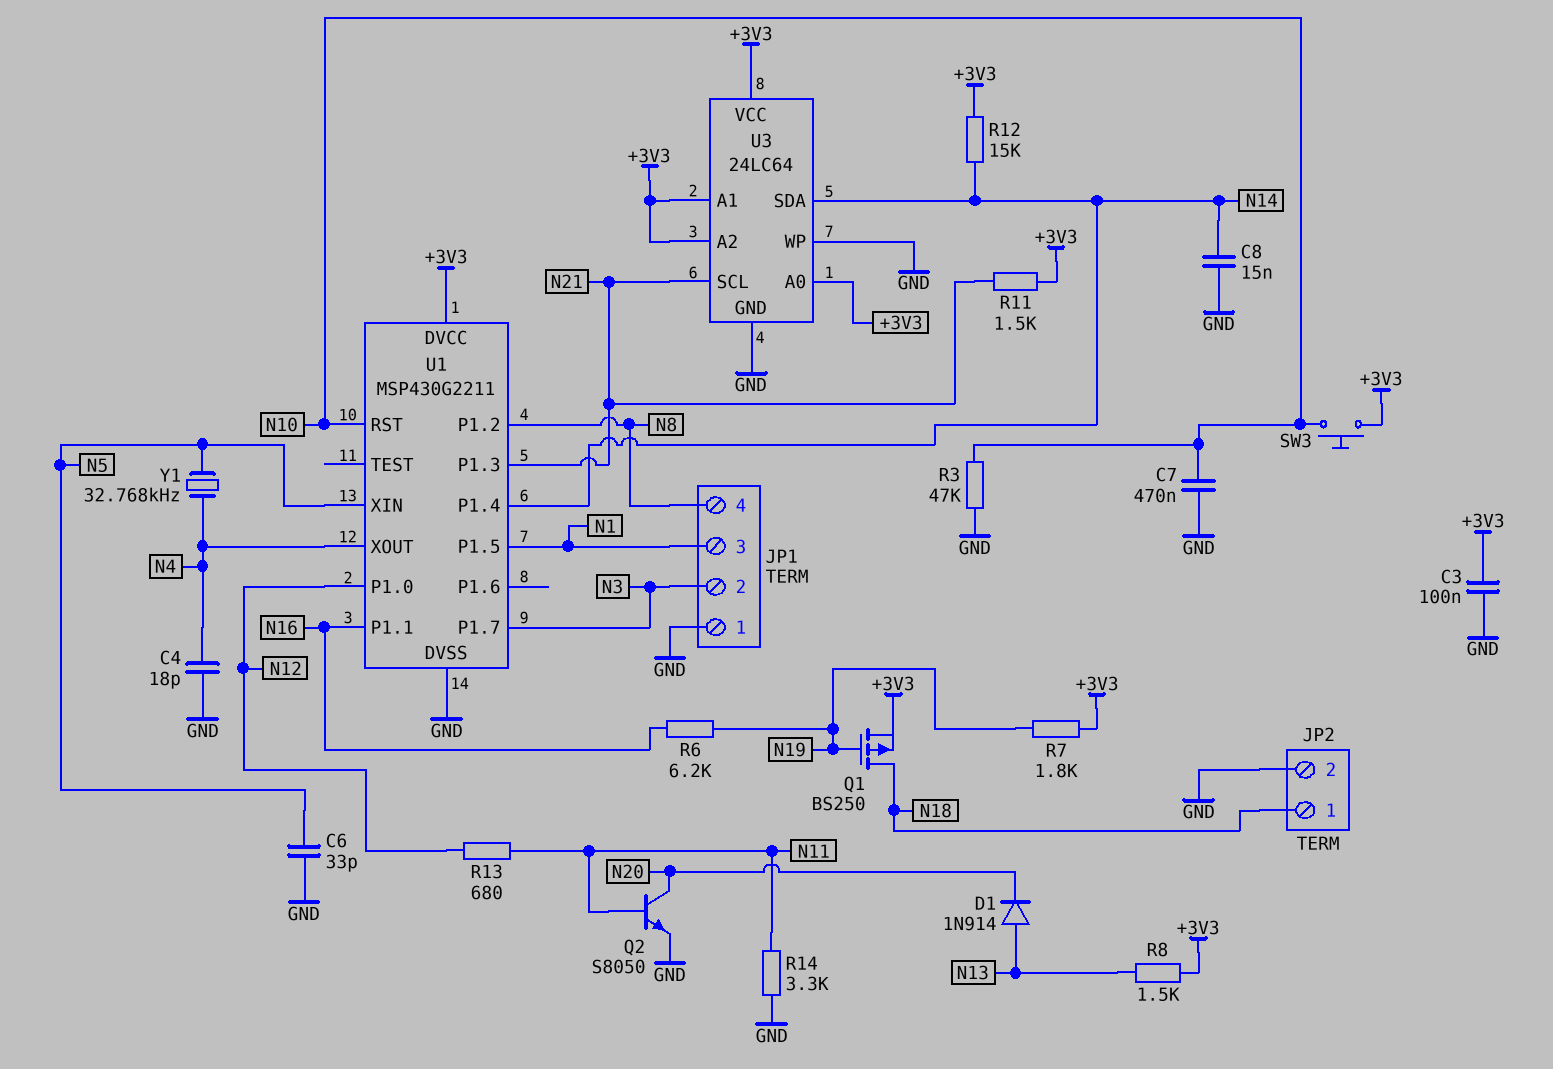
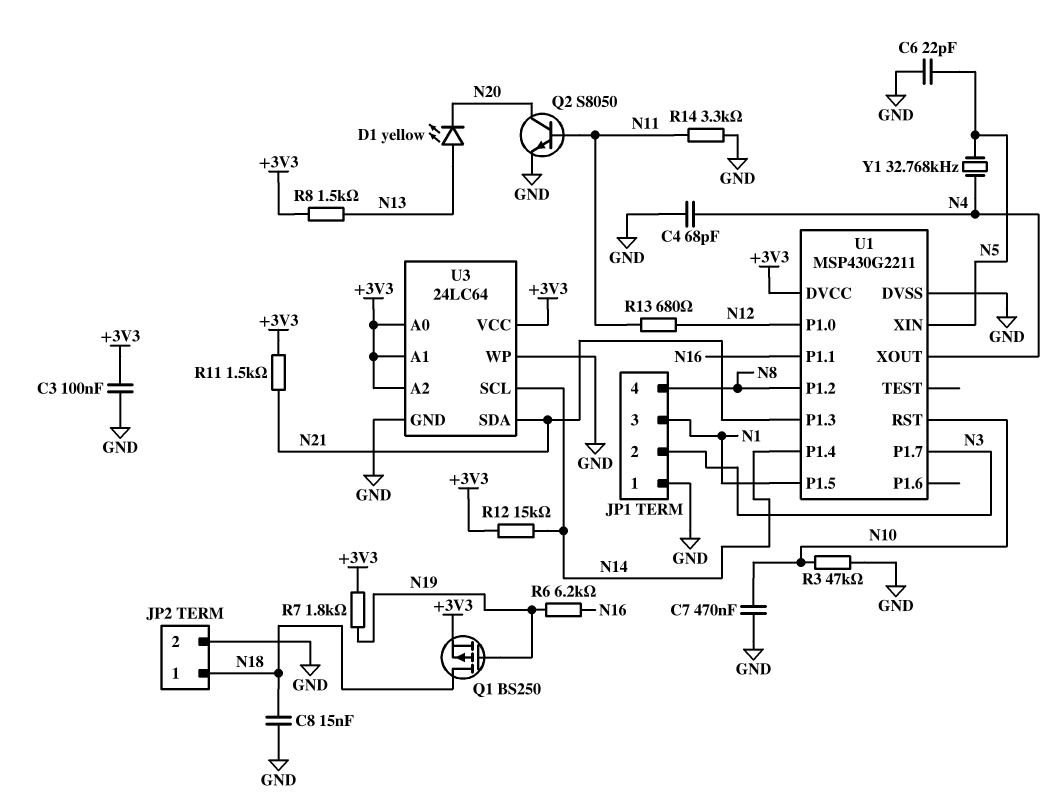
C4: 18pF (GND, N4) -> 68pF (GND, N4)
C6: 33pF (GND, N5) -> 22pF (GND, N5)
C8: 15nF (GND, N14) -> 15nF (GND, N18)
D1: diode 1N914 (A N13, K N20) -> LED yellow (A N13, K N20)
SW3: button (+3V3, N10) -> none
U3 pin SCL: N21 -> N14
U3 pin SDA: N14 -> N21

